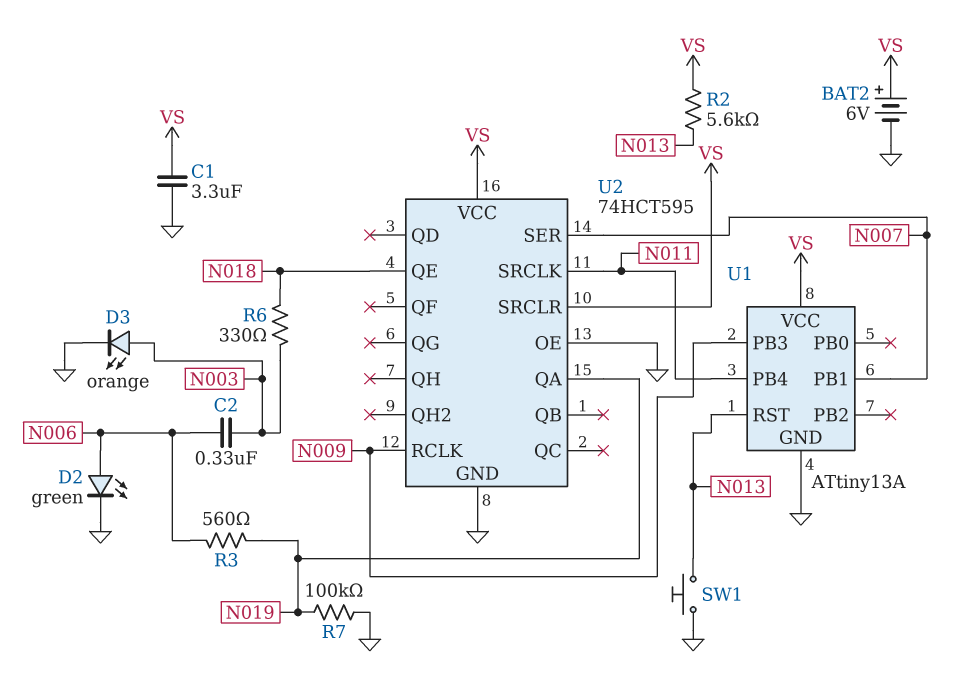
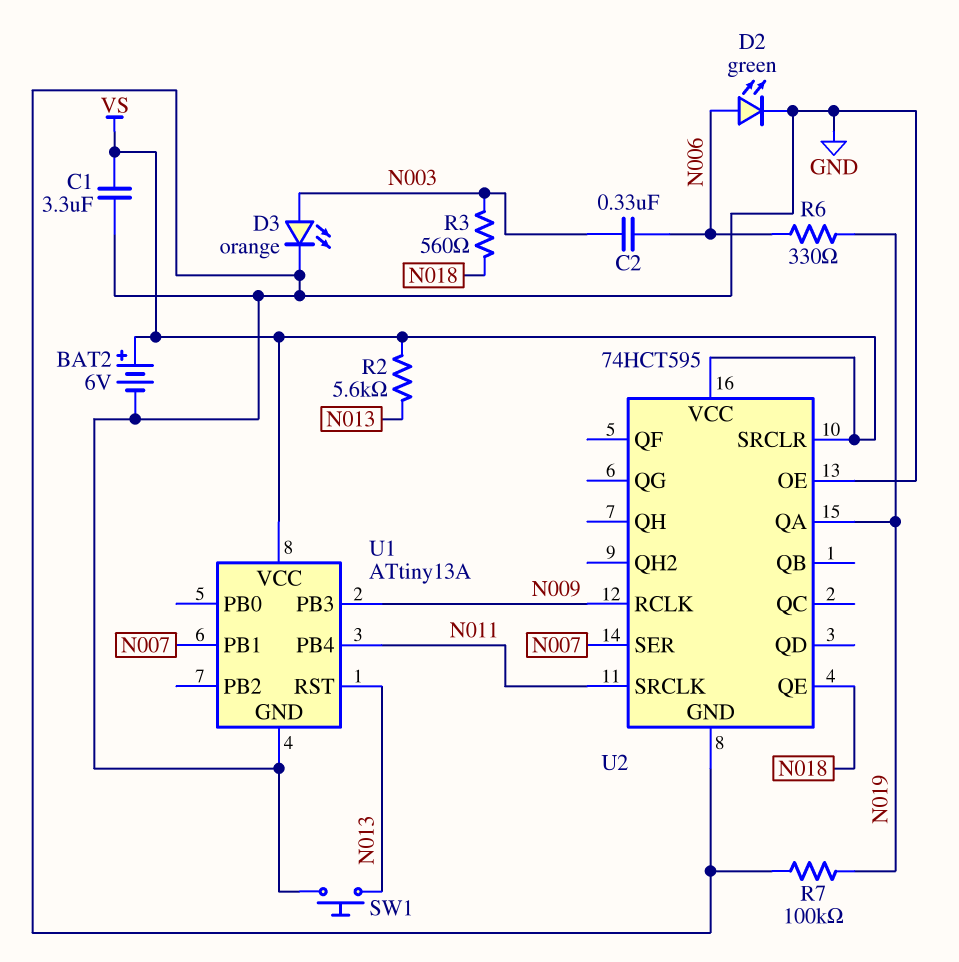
R3: 560 (N006, N019) -> 560 (N003, N018)
R6: 330 (N003, N018) -> 330 (N006, N019)

